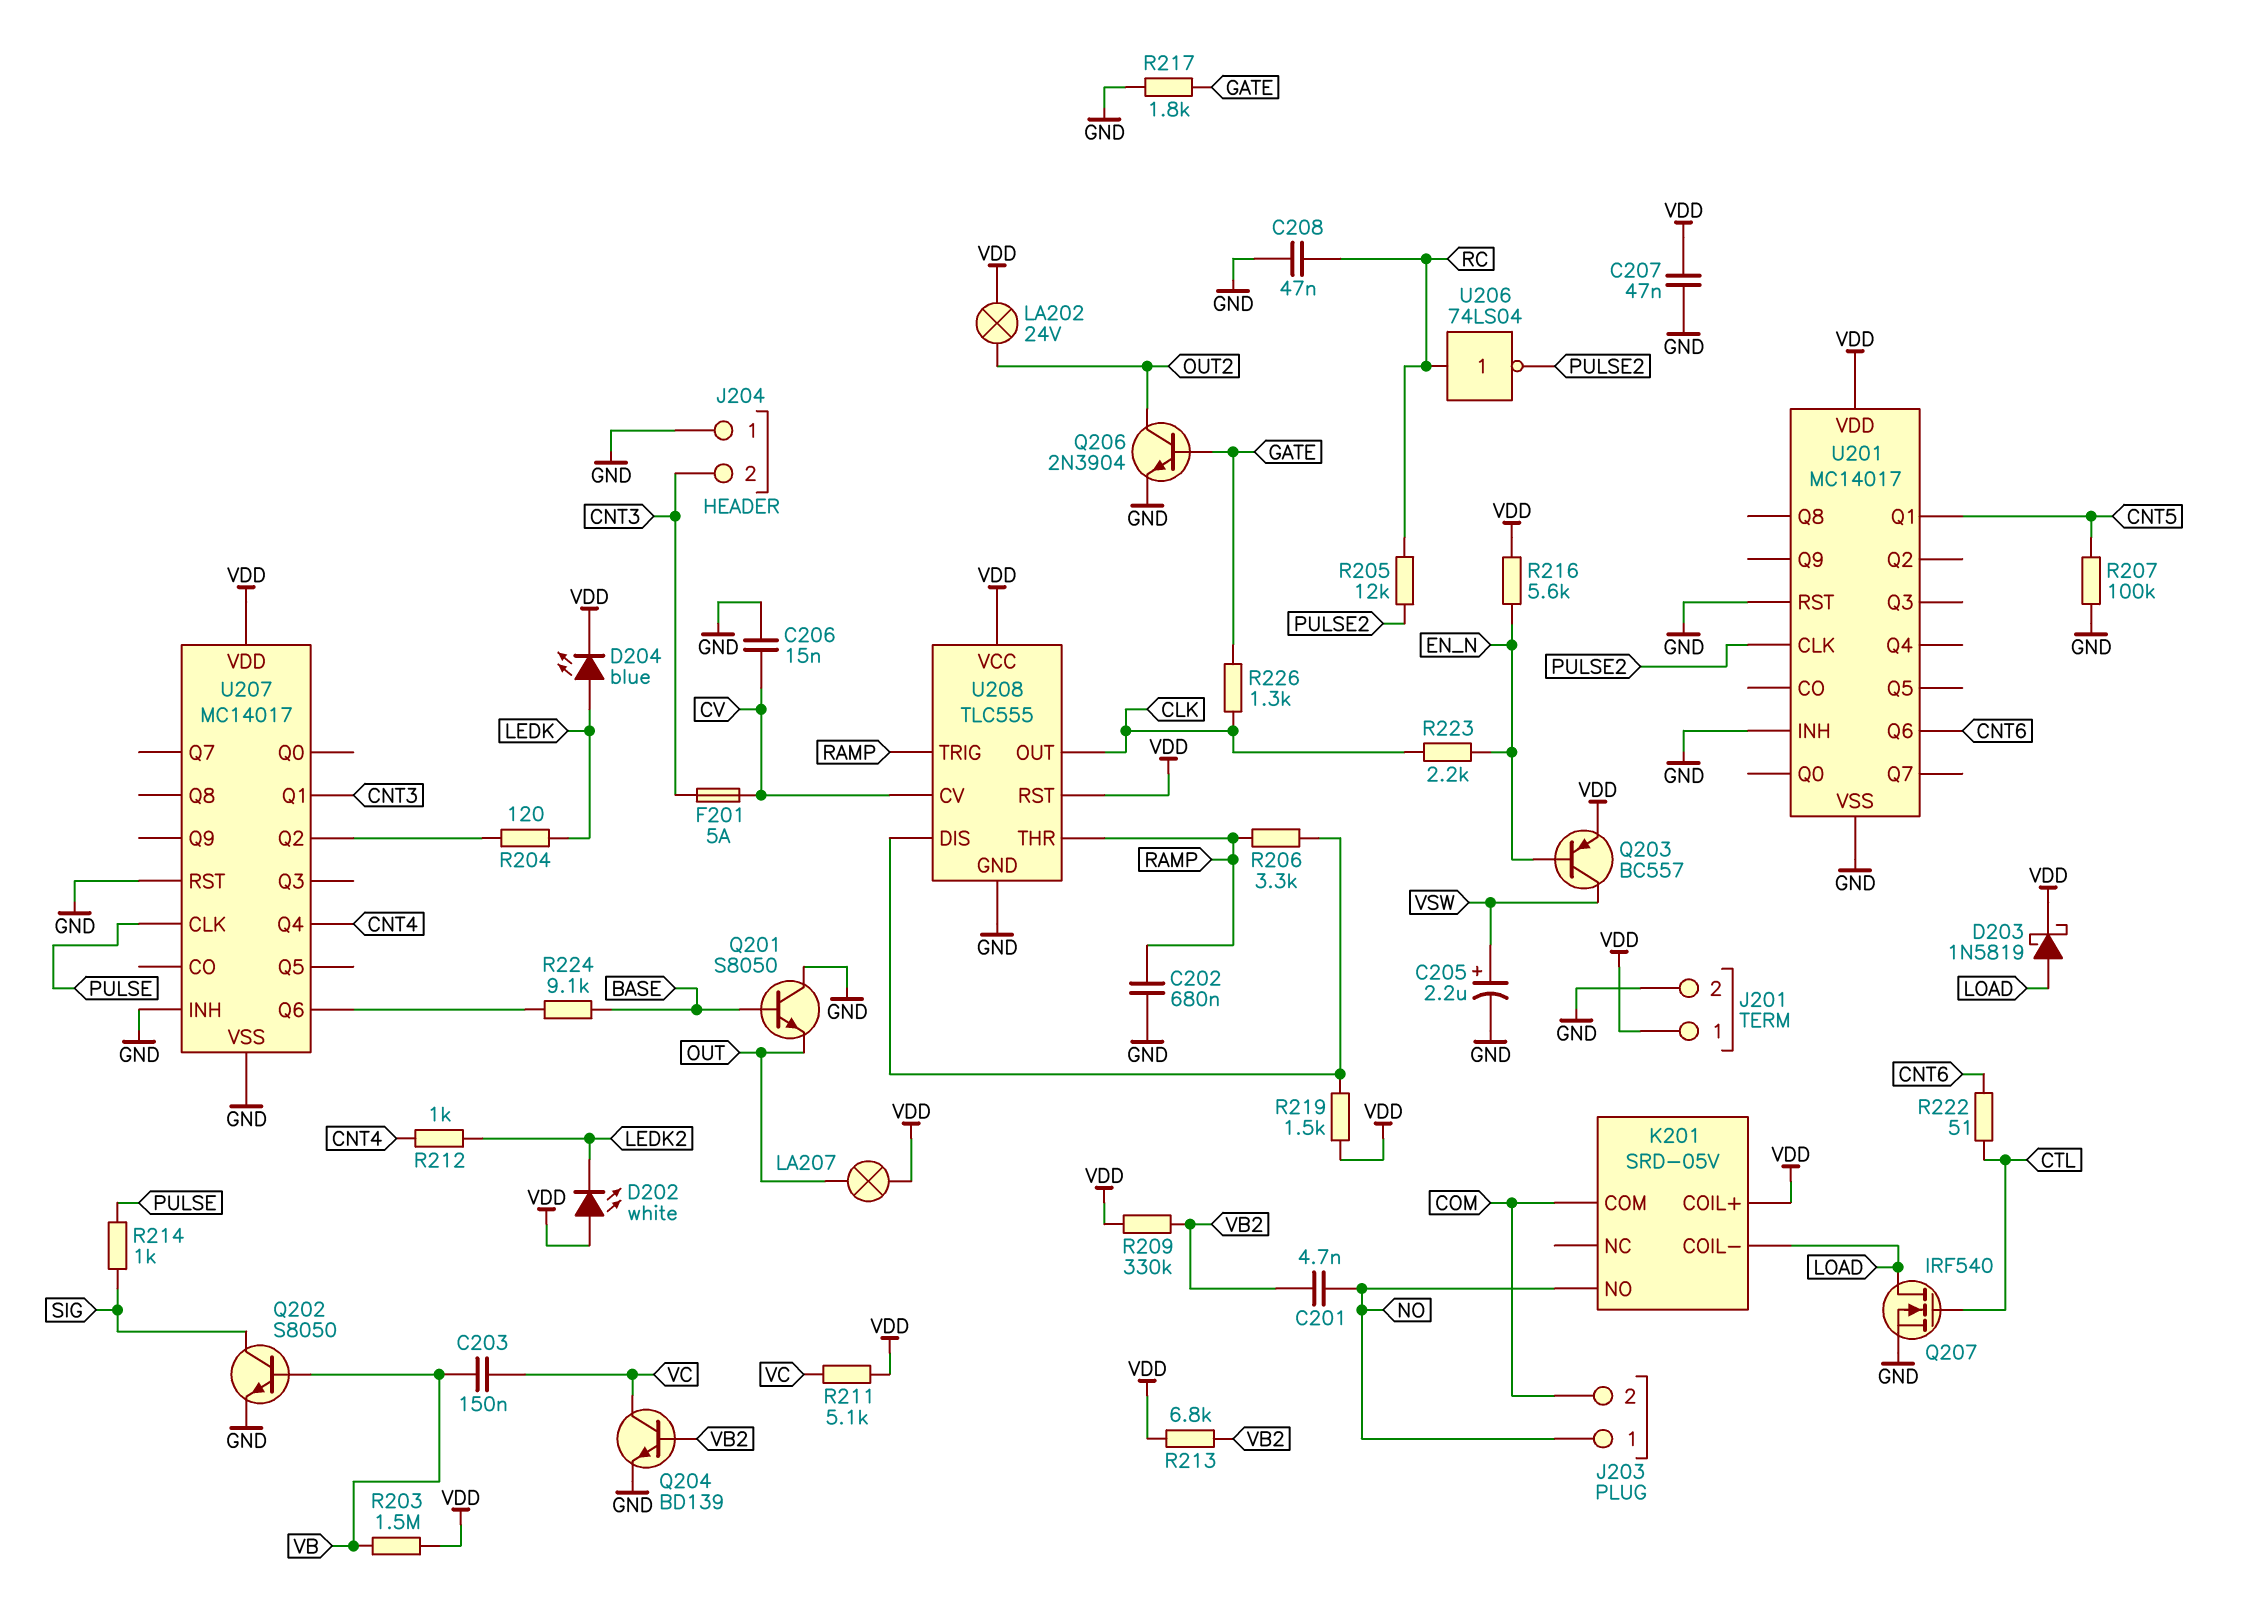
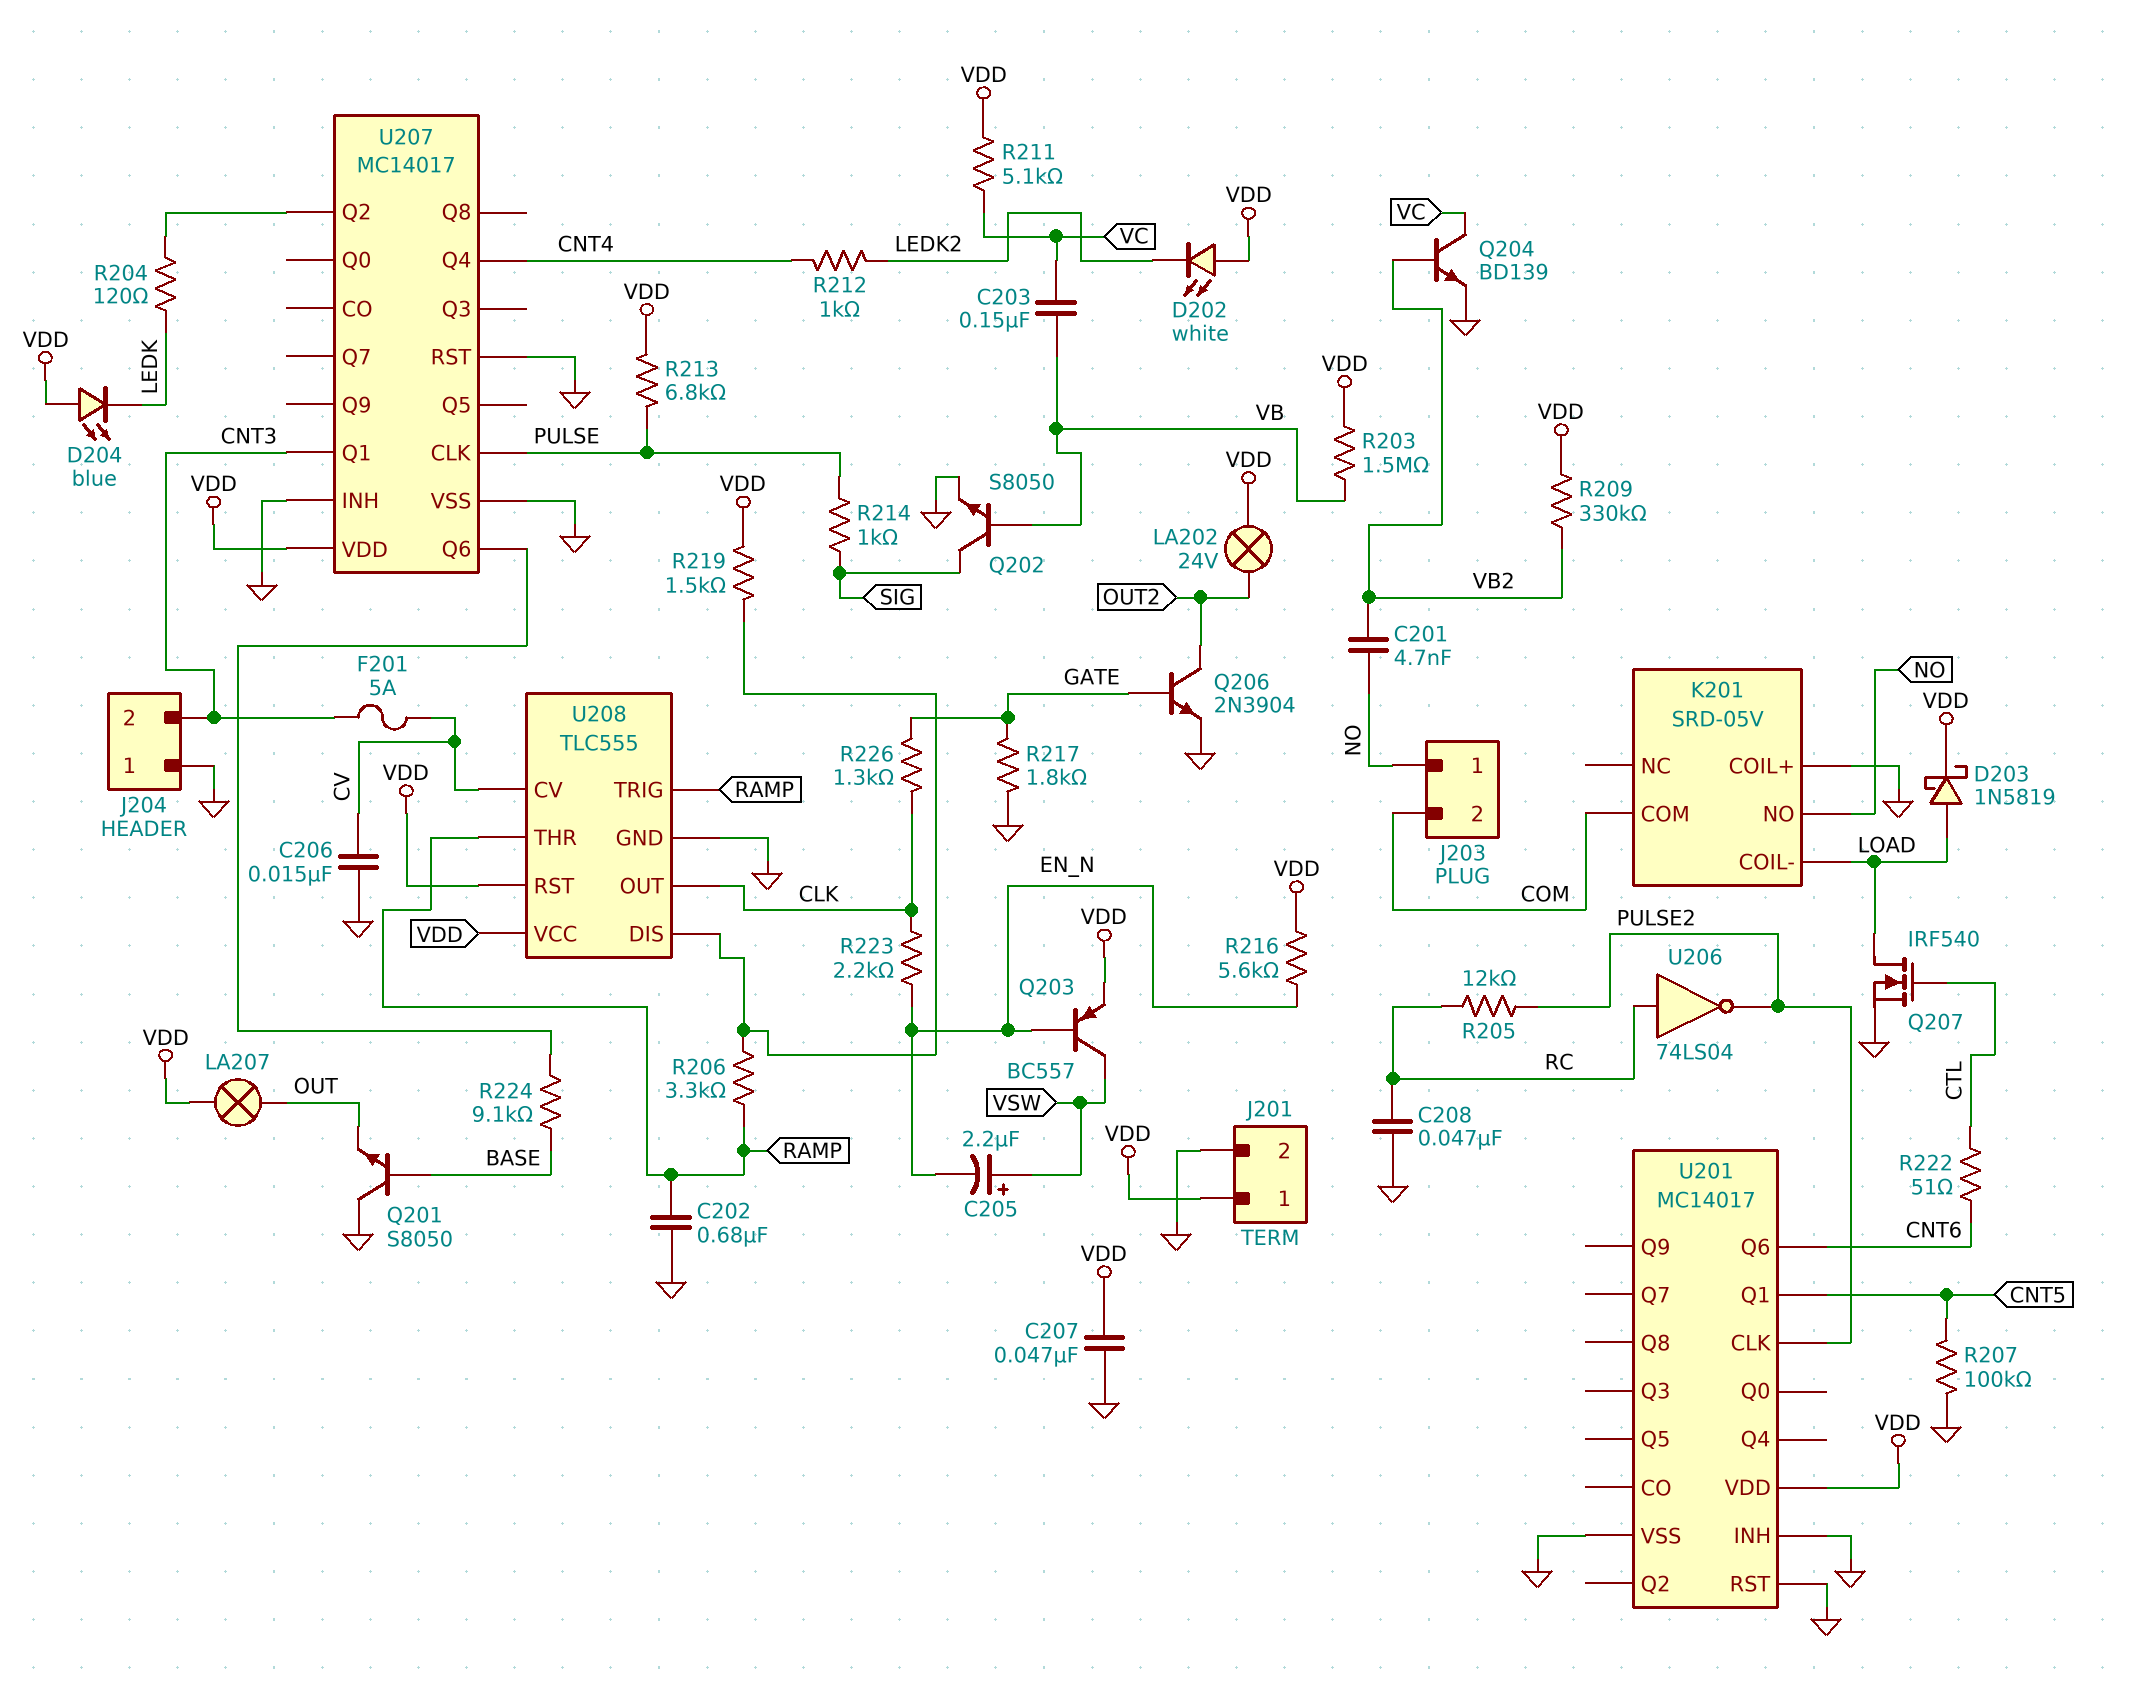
C205: 2.2uF (plus VSW, minus GND) -> 2.2uF (plus VSW, minus EN_N)
D204: LED blue (A LEDK, K VDD) -> LED blue (A VDD, K LEDK)
K201 pin COIL+: VDD -> GND
R213: 6.8k (VB2, VDD) -> 6.8k (PULSE, VDD)

